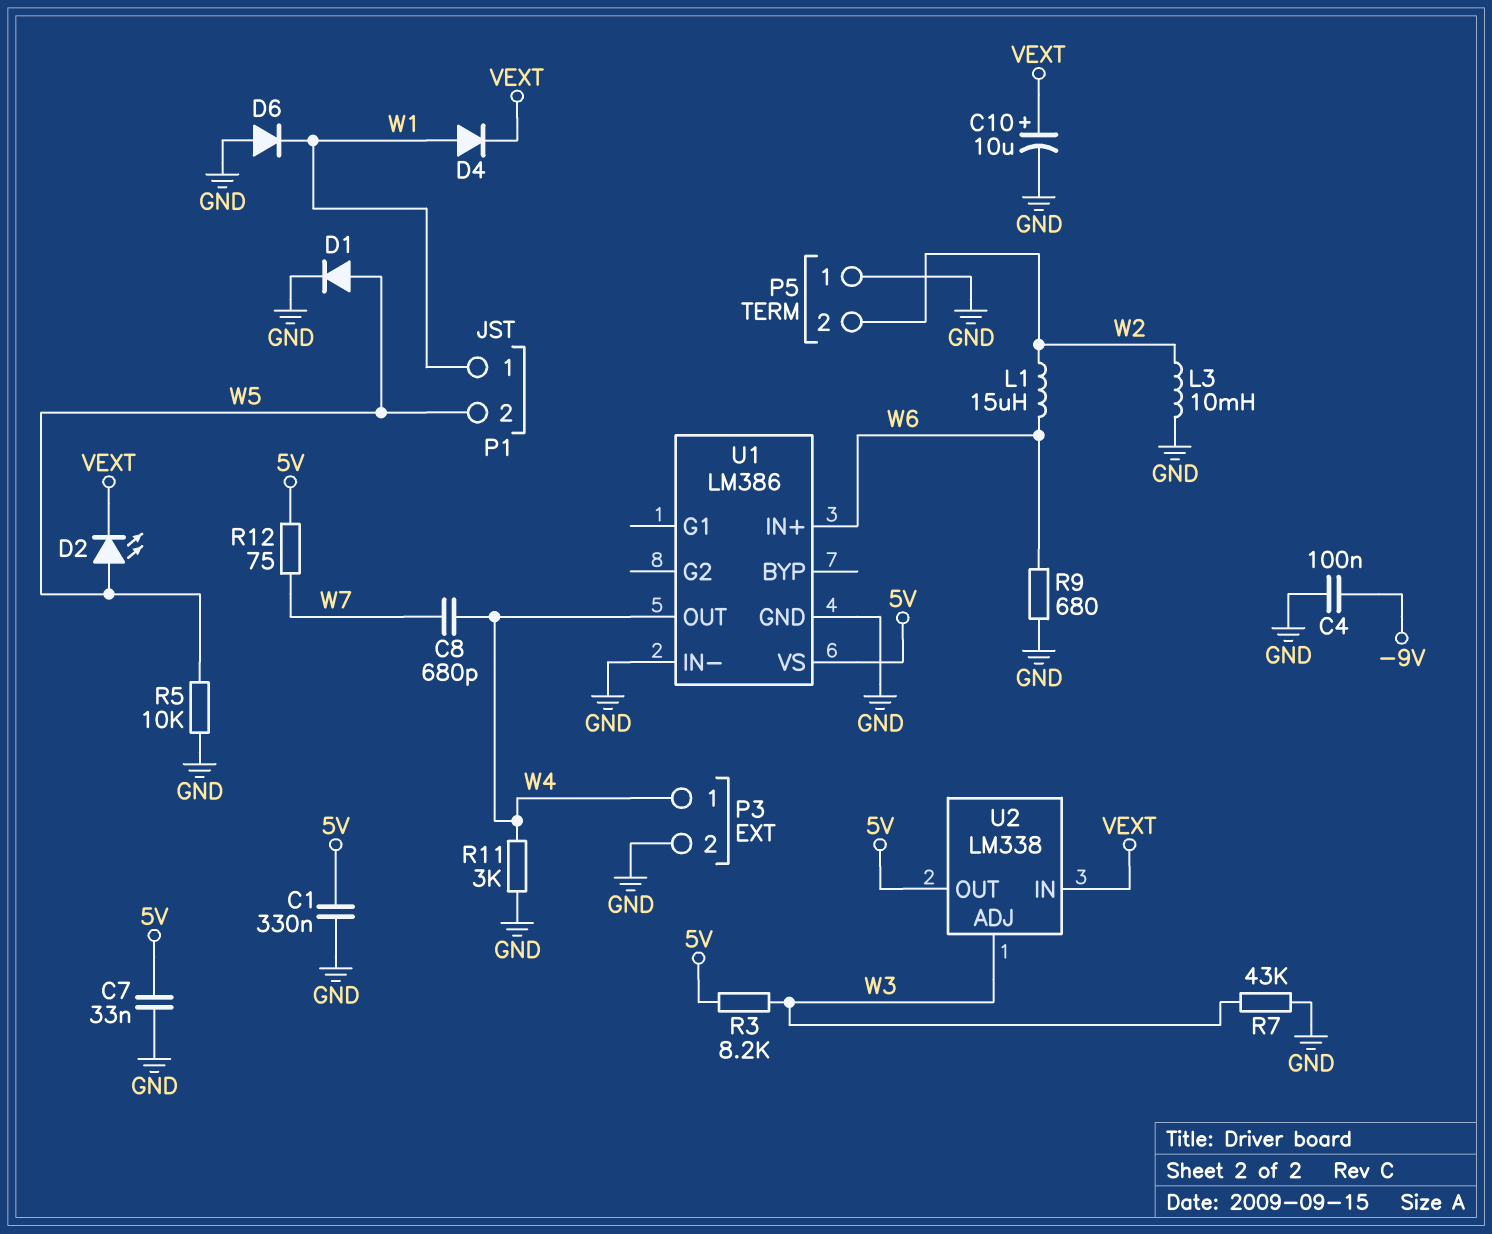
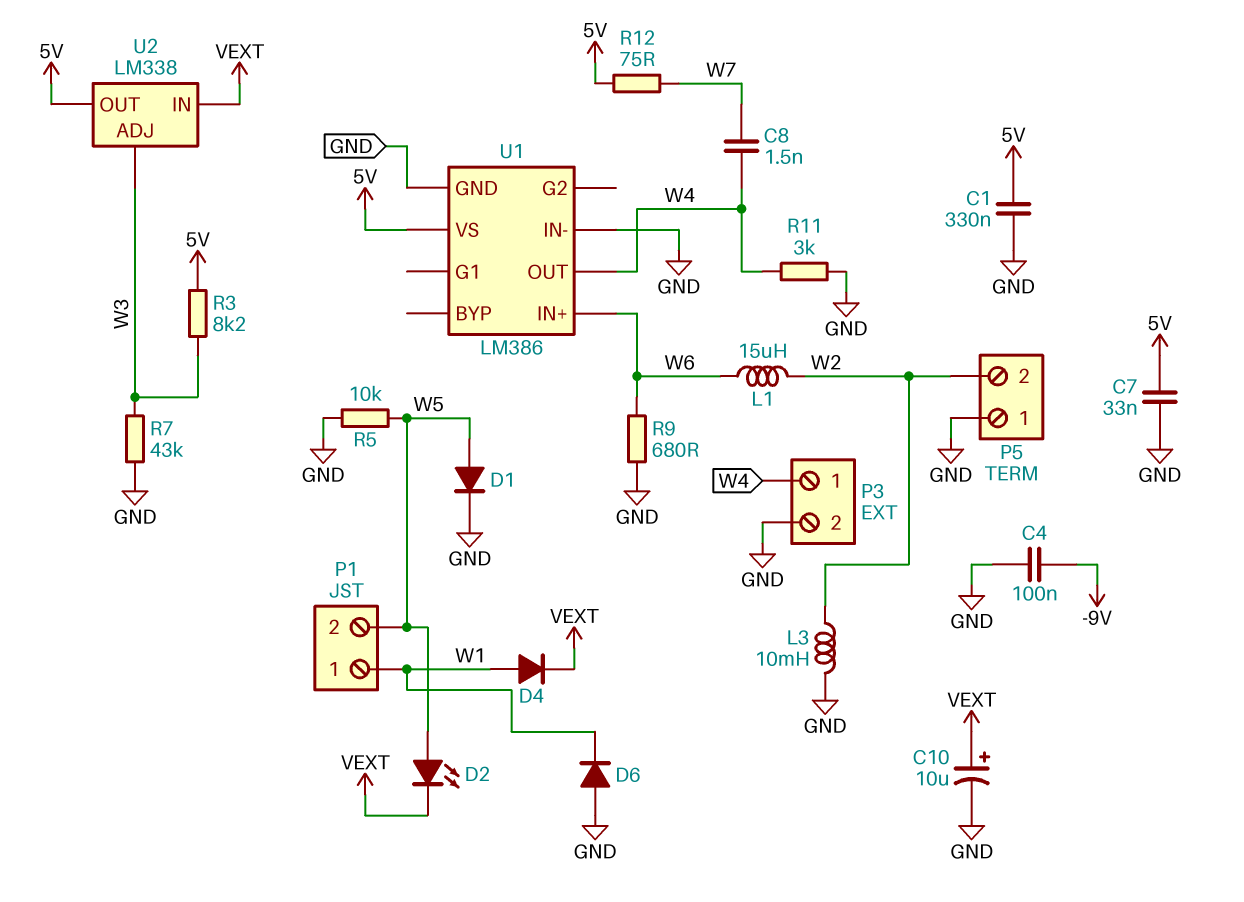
C8: 680pF (W4, W7) -> 1.5nF (W4, W7)

